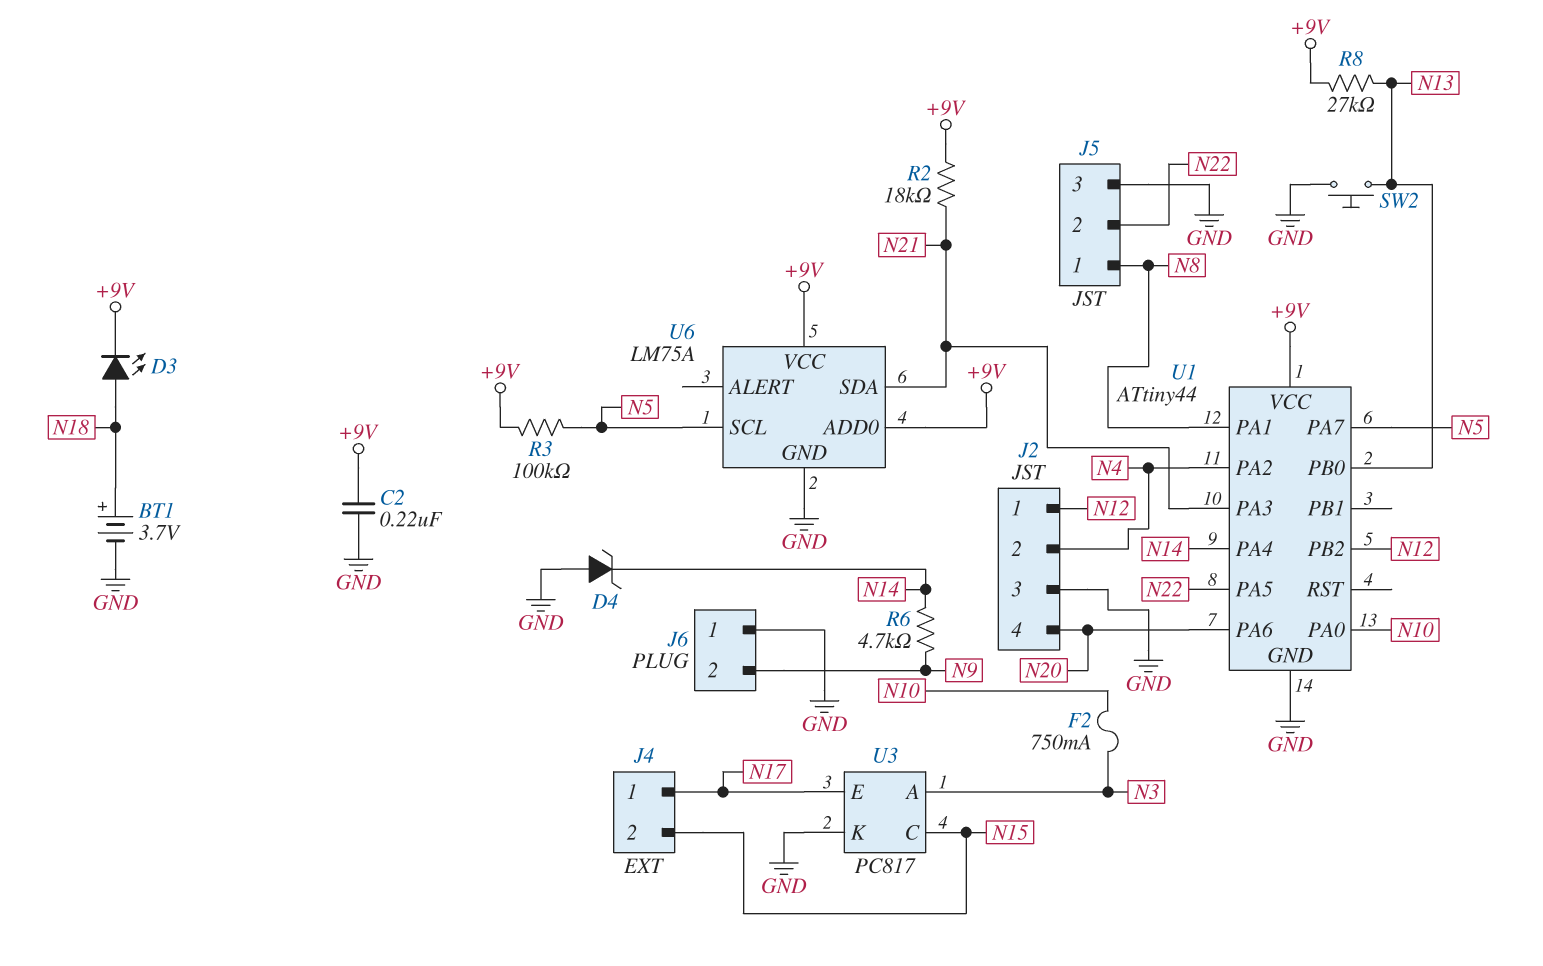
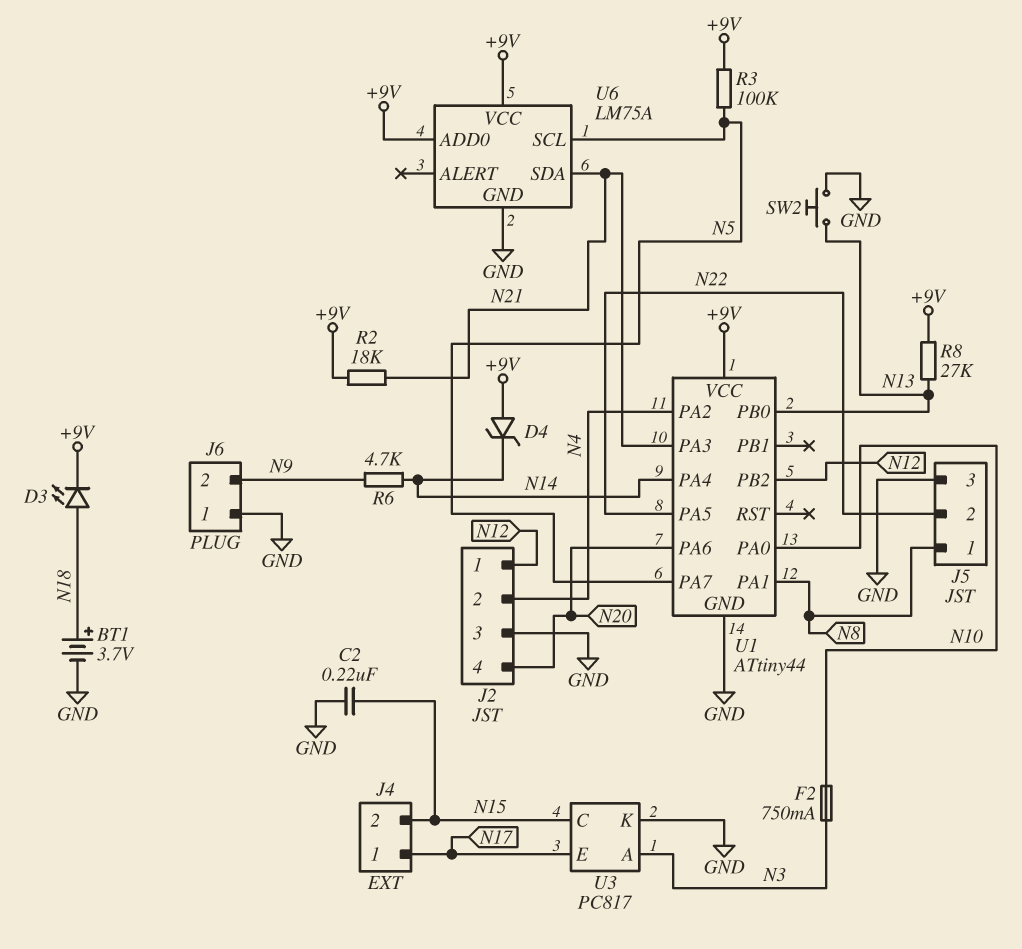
C2: 220nF (+9V, GND) -> 220nF (GND, N15)
D4: zener (A GND, K N14) -> zener (A +9V, K N14)

